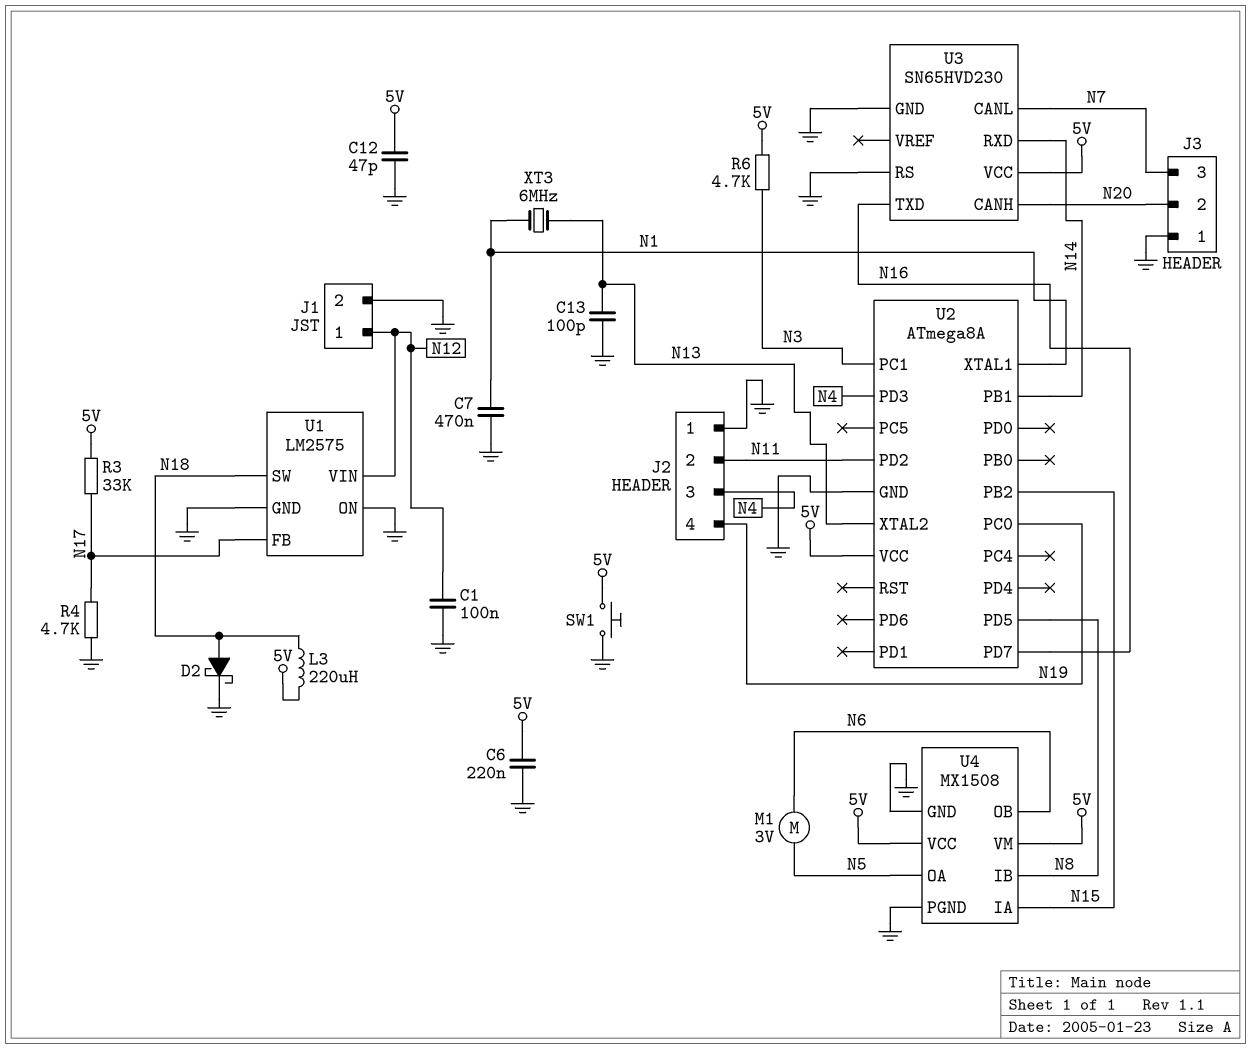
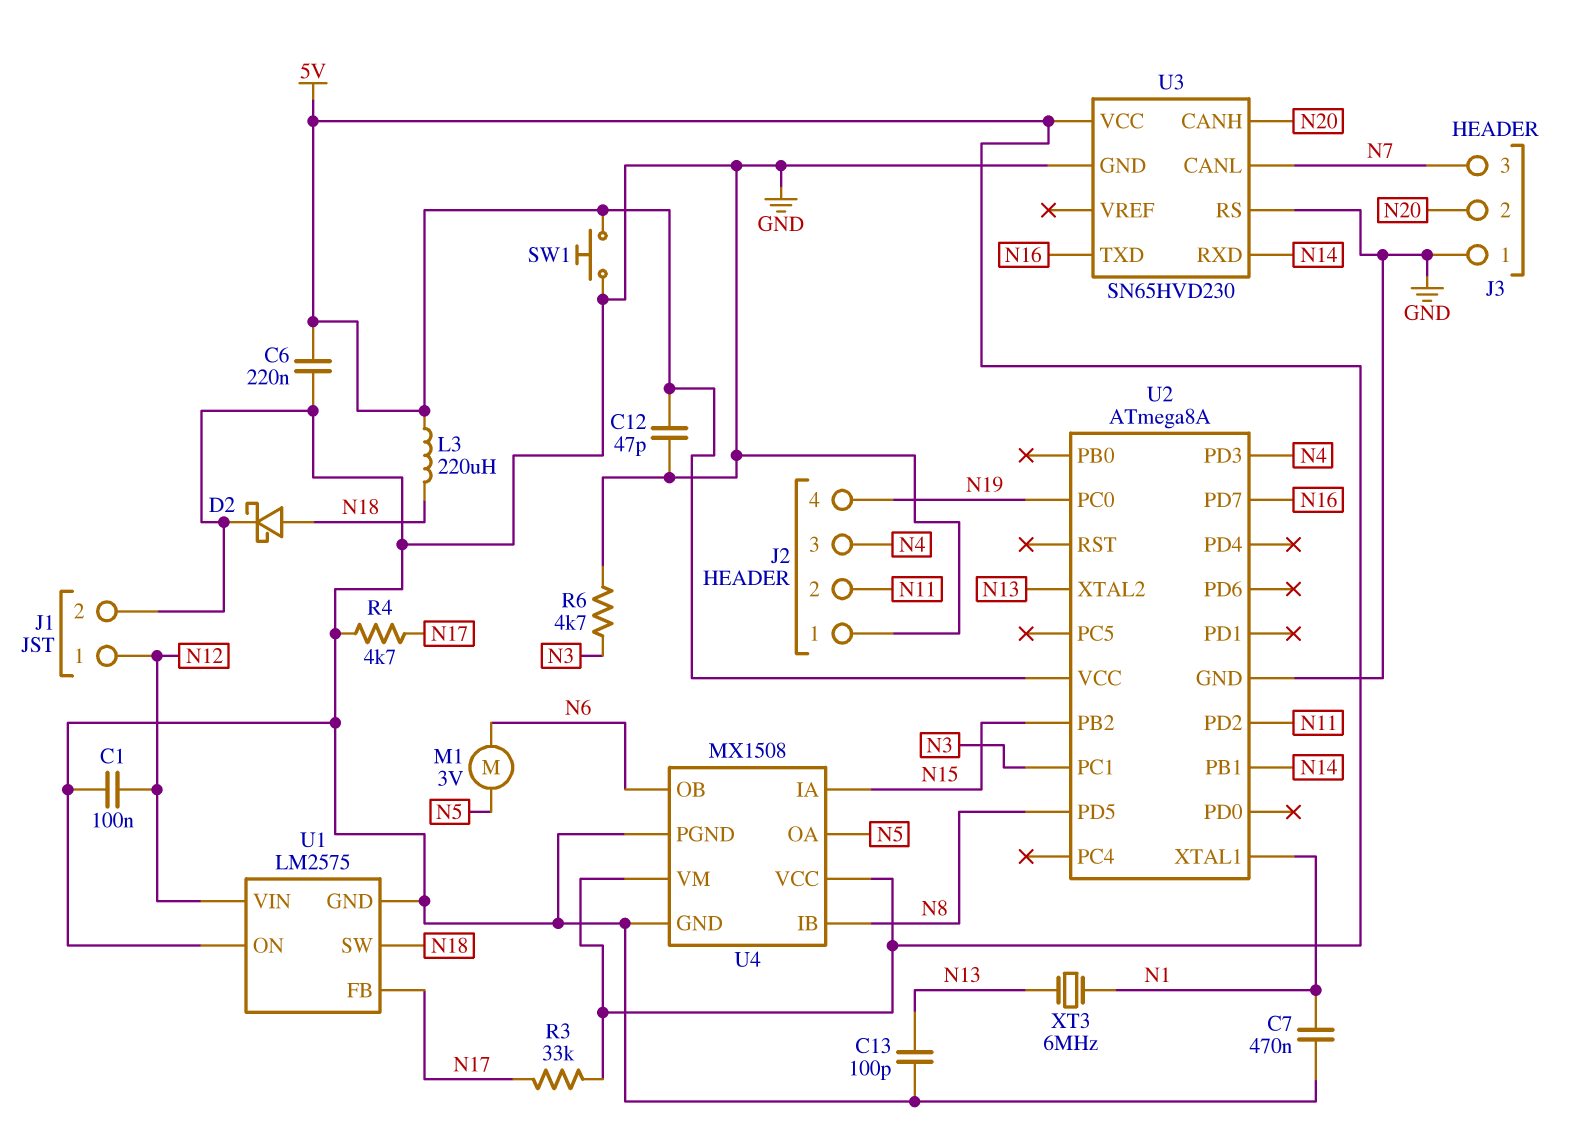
R6: 4.7k (5V, N3) -> 4.7k (GND, N3)

